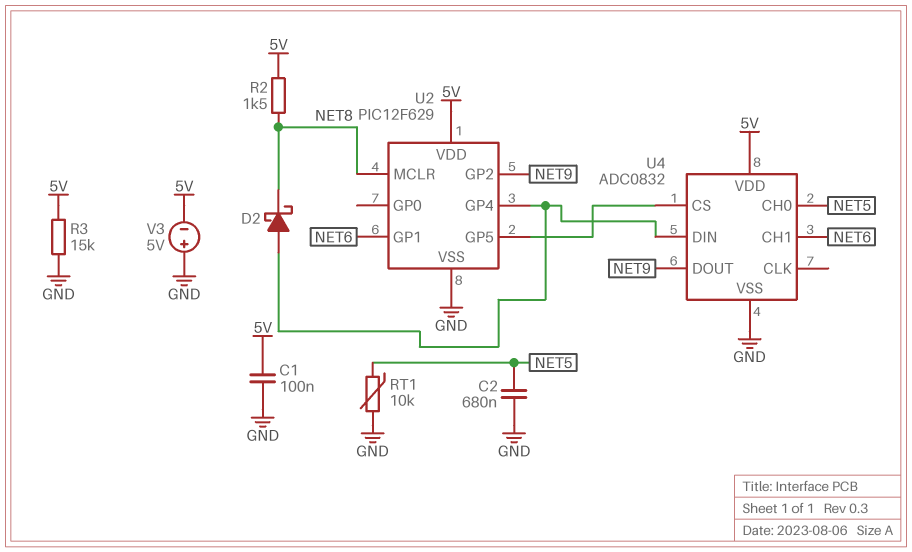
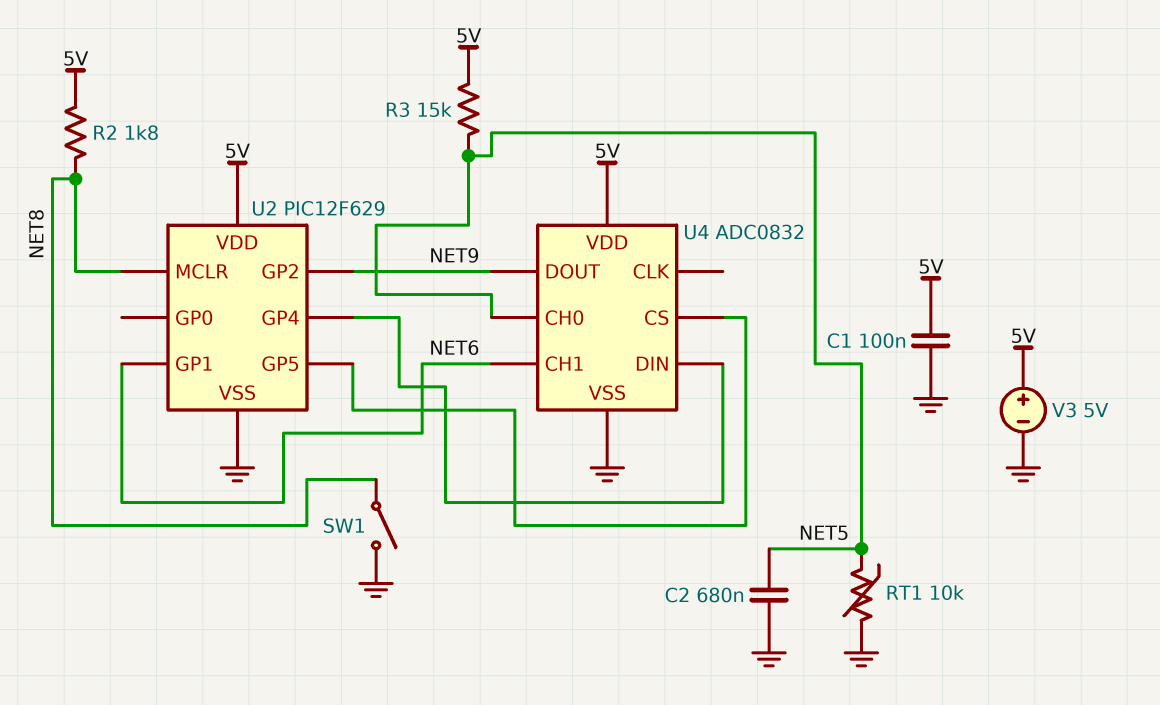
D2: schottky (A U2/GP4, K NET8) -> none
R2: 1.5k (5V, NET8) -> 1.8k (5V, NET8)
R3: 15k (5V, GND) -> 15k (5V, NET5)
SW1: none -> switch (GND, NET8)
V3: 5V (plus GND, minus 5V) -> 5V (plus 5V, minus GND)

